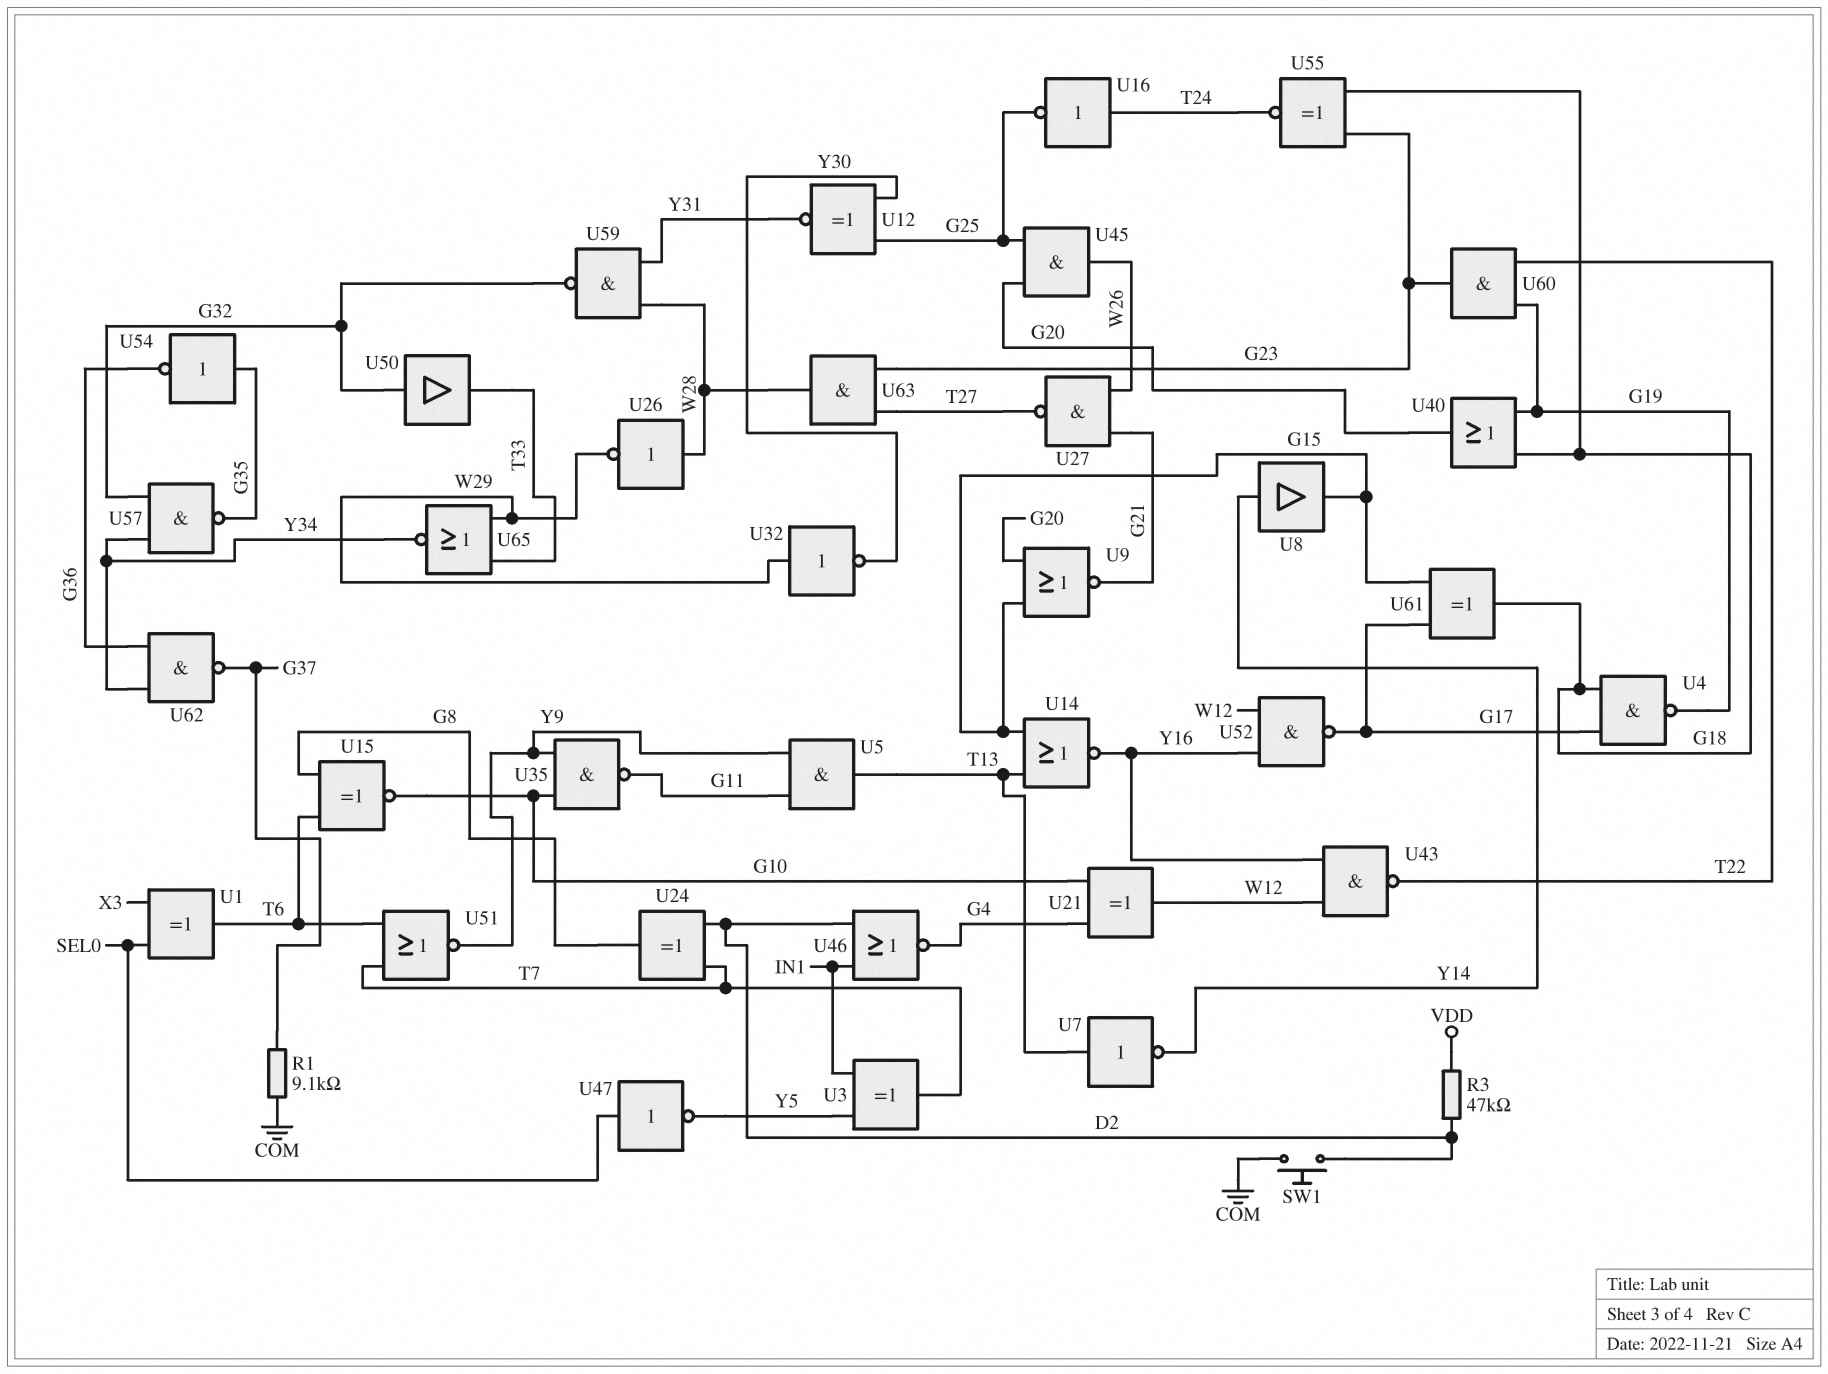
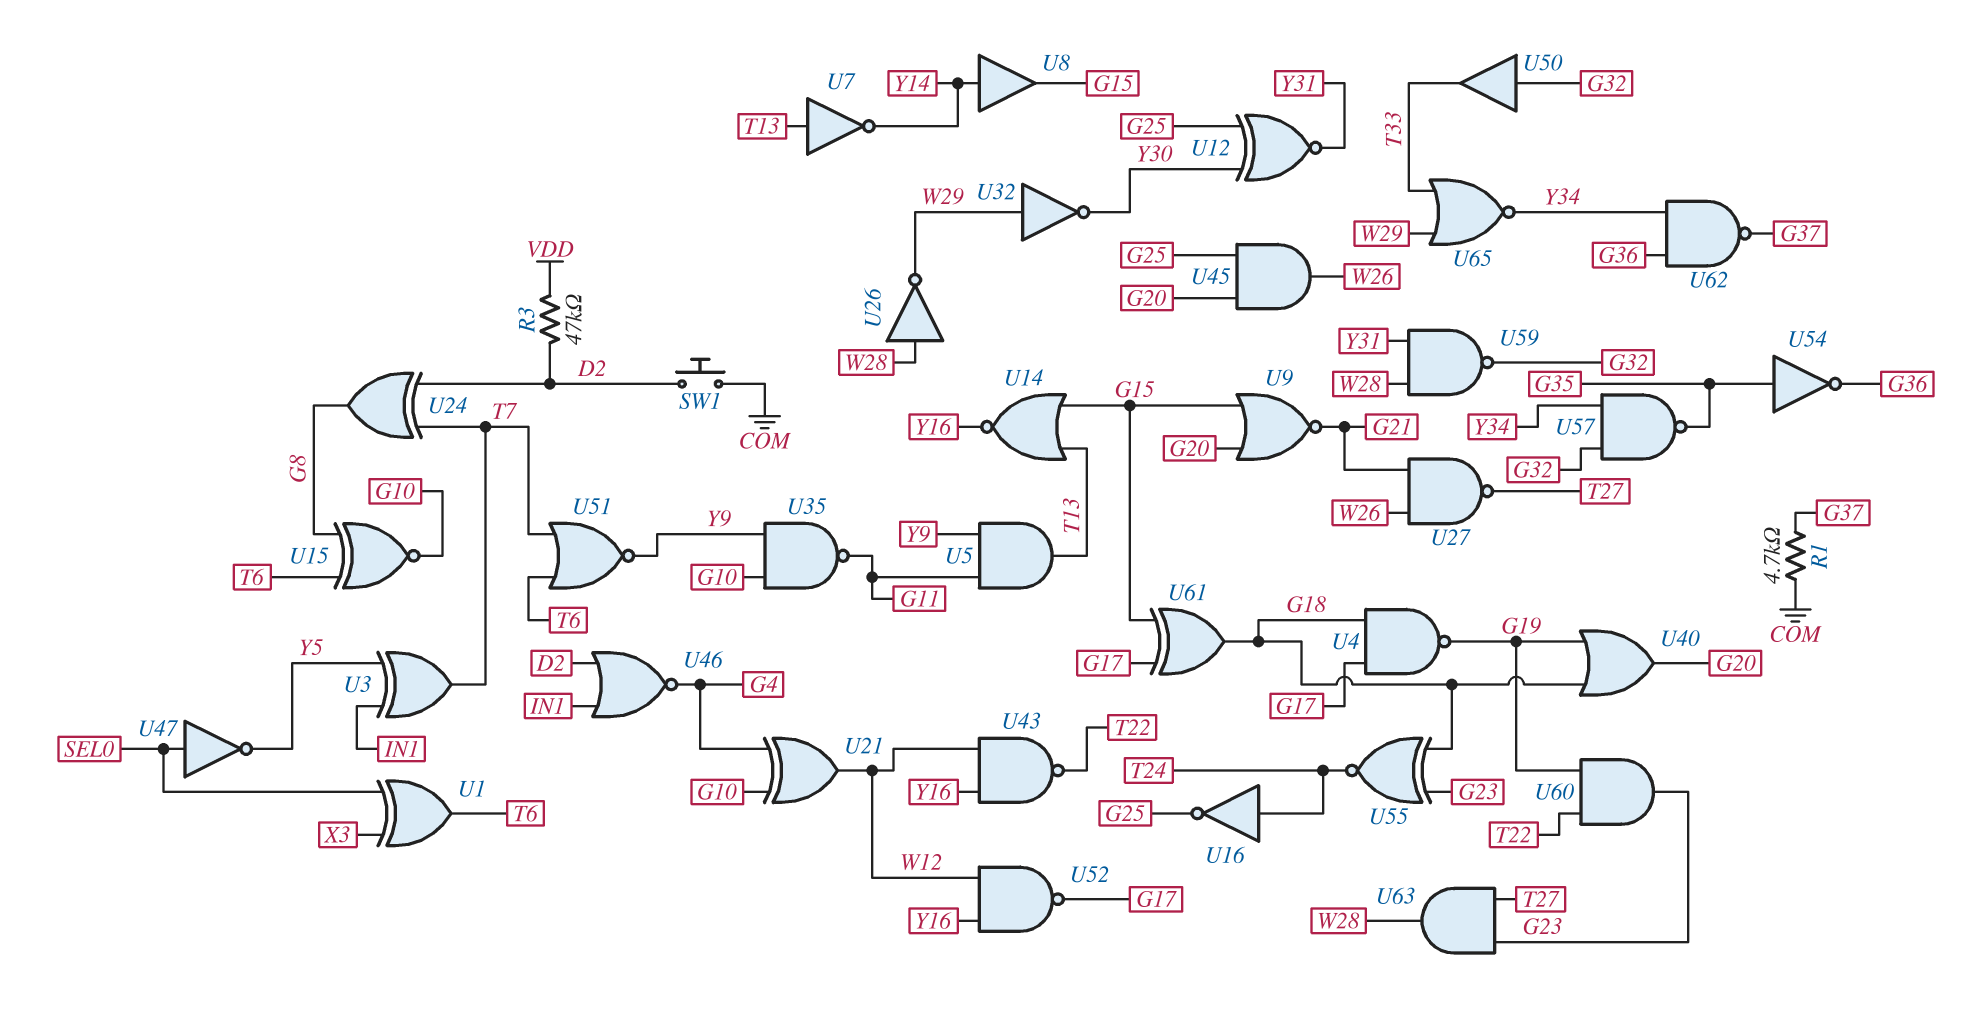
R1: 9.1k (COM, G37) -> 4.7k (COM, G37)

